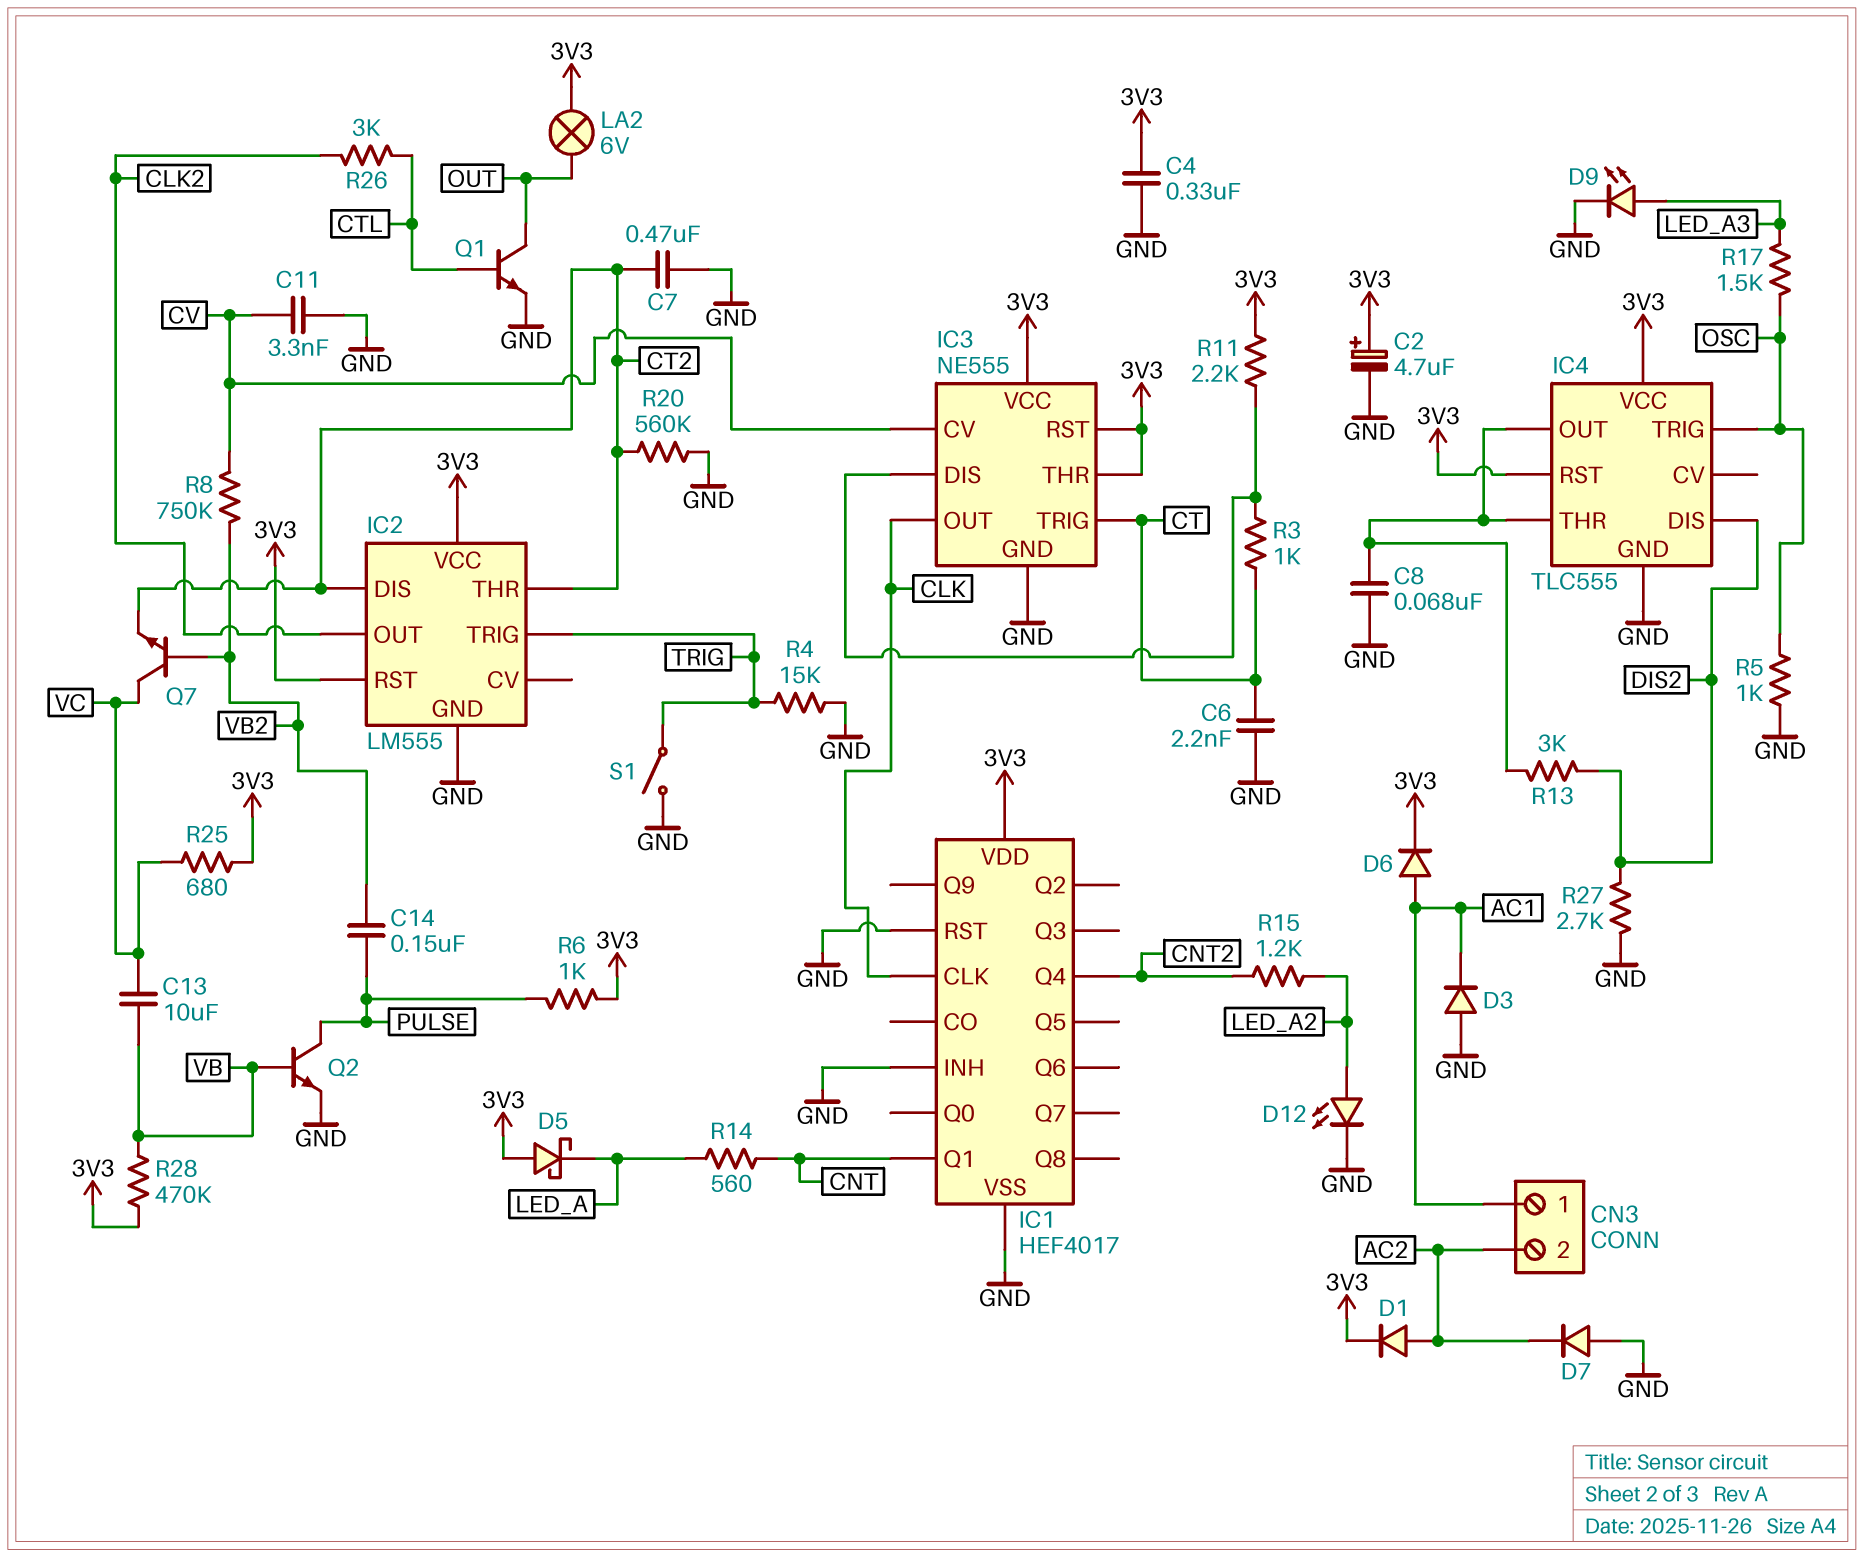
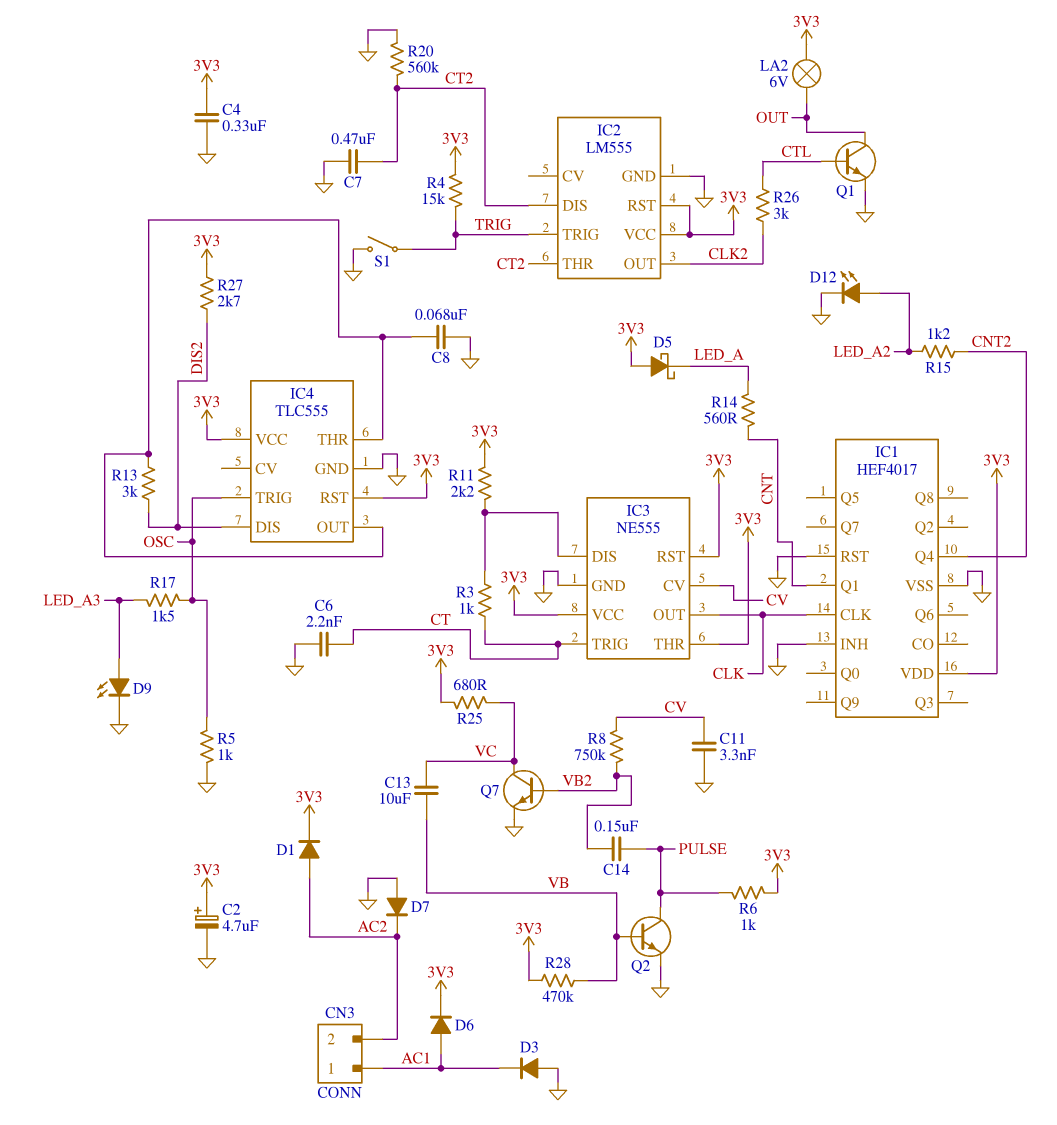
Q7: NPN (B VB2, C VC, E CT2) -> NPN (B VB2, C VC, E GND)
R4: 15k (GND, TRIG) -> 15k (3V3, TRIG)
R27: 2.7k (DIS2, GND) -> 2.7k (3V3, DIS2)

